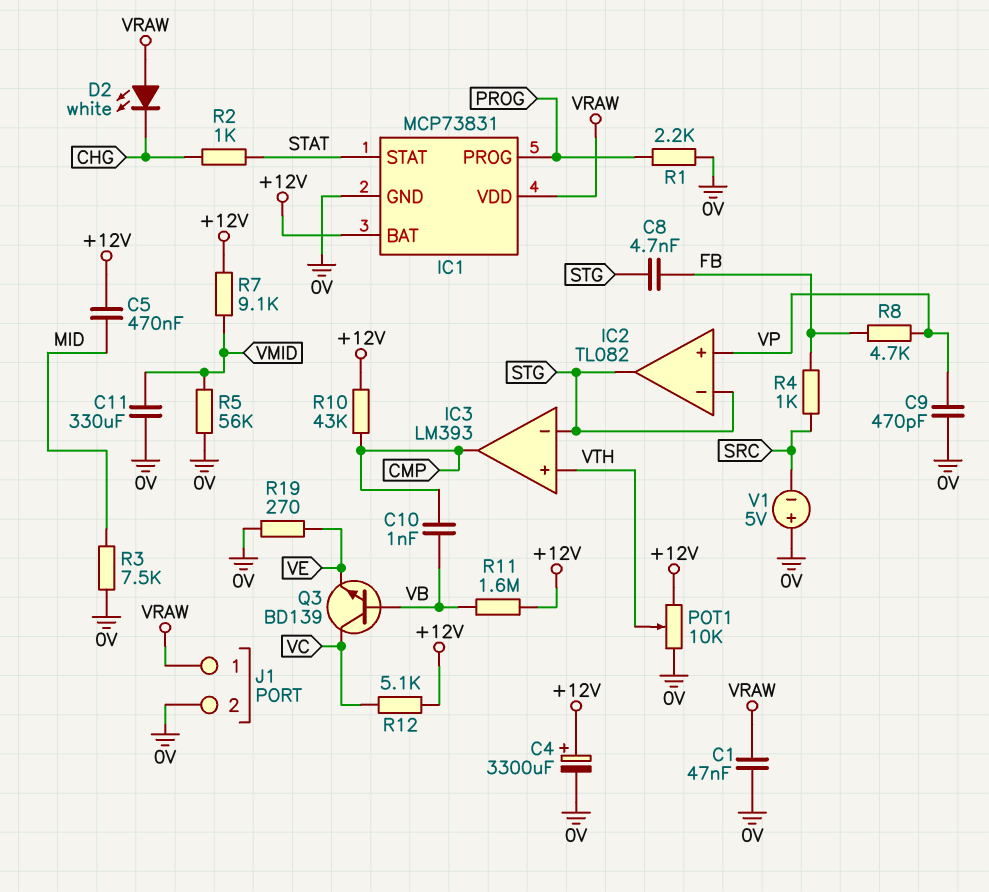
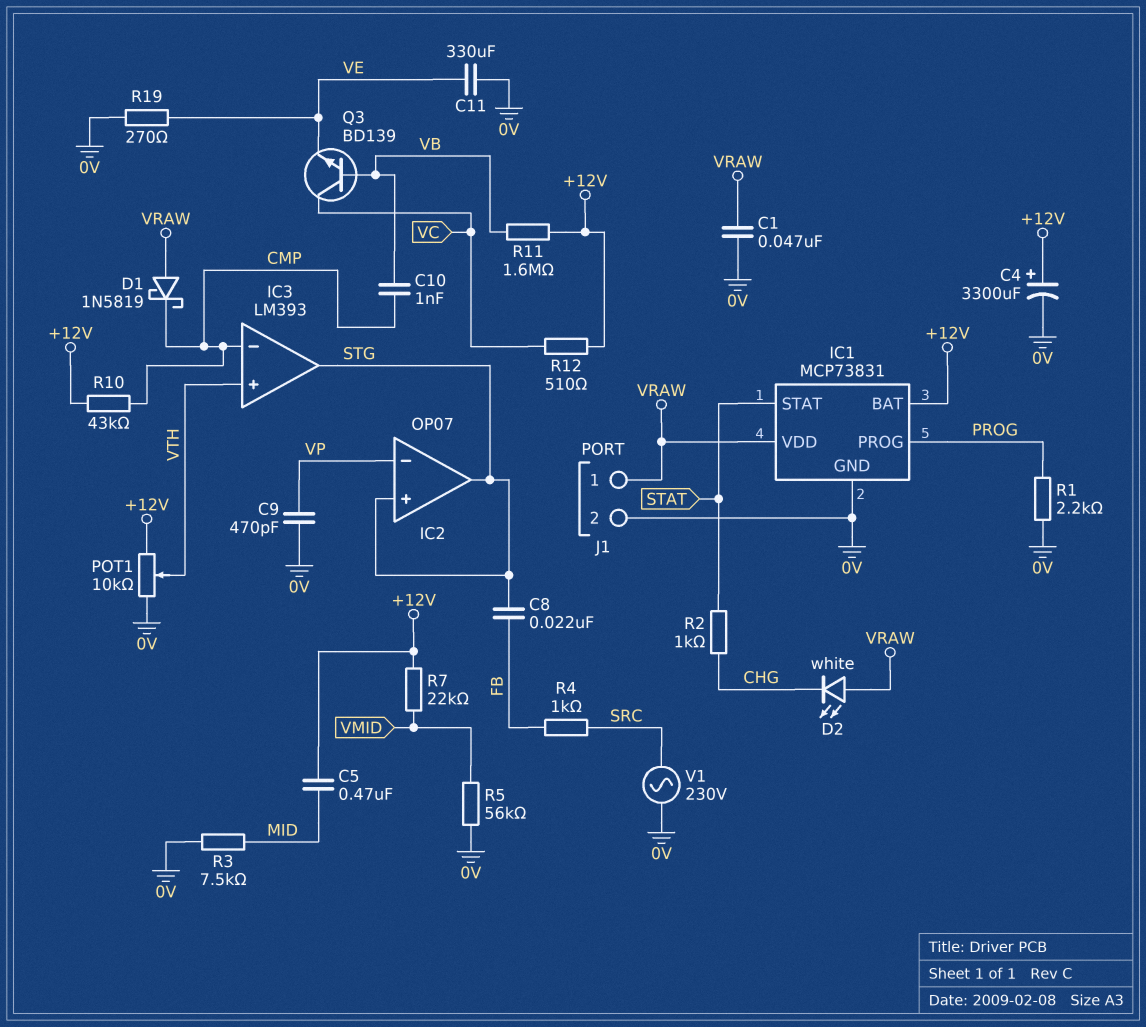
C8: 4.7nF (FB, STG) -> 22nF (FB, STG)
C11: 330uF (0V, VMID) -> 330uF (0V, VE)
D1: none -> schottky 1N5819 (A VRAW, K CMP)
IC2: TL082 -> OP07
IC2 pin in+: VP -> STG
IC2 pin in-: STG -> VP
IC3 pin in-: STG -> CMP
IC3 pin out: CMP -> STG
R7: 9.1k (+12V, VMID) -> 22k (+12V, VMID)
R8: 4.7k (FB, VP) -> none
R12: 5.1k (+12V, VC) -> 510 (+12V, VC)
V1: 5V (plus 0V, minus SRC) -> AC 230V (0V, SRC)

